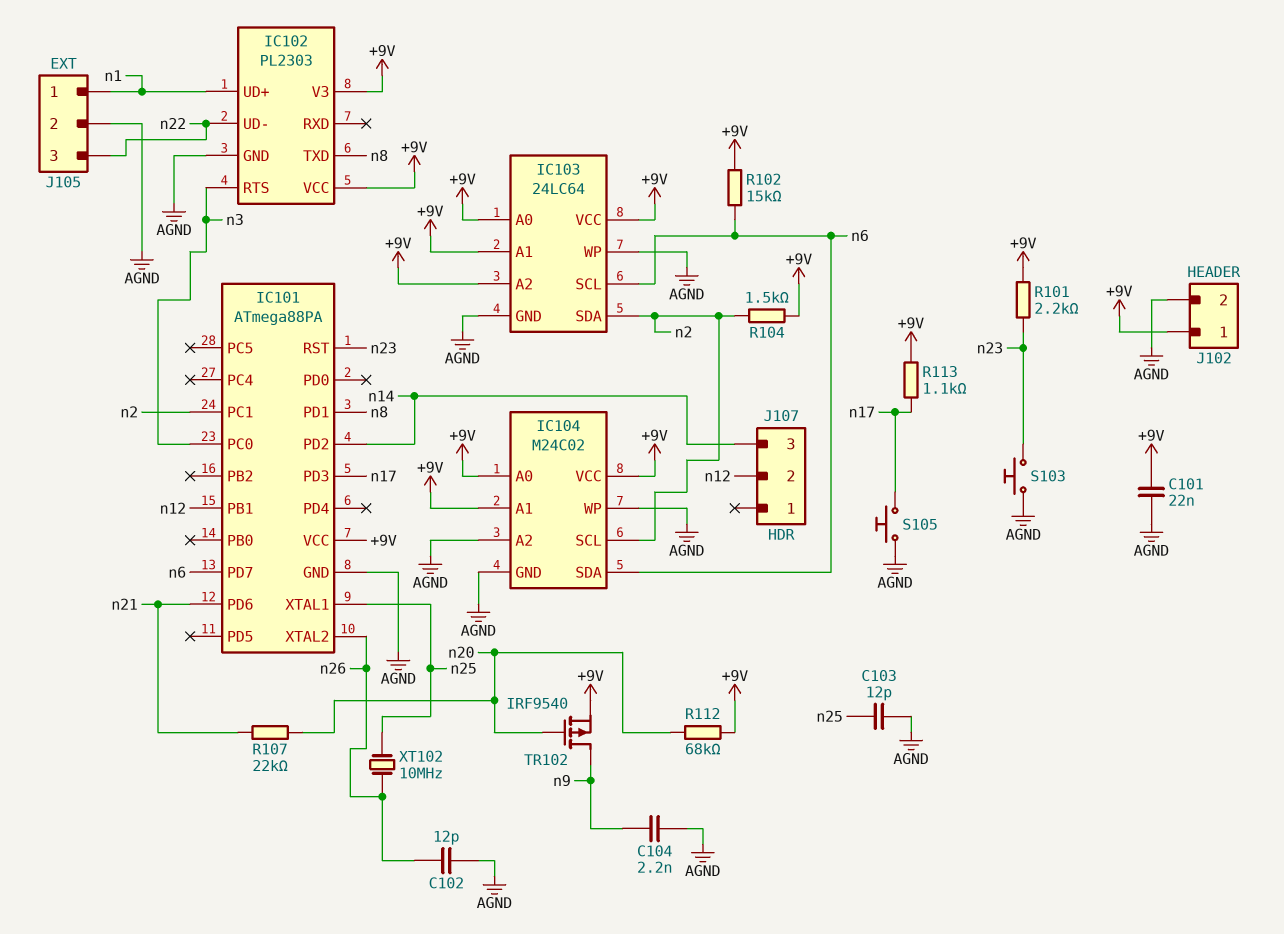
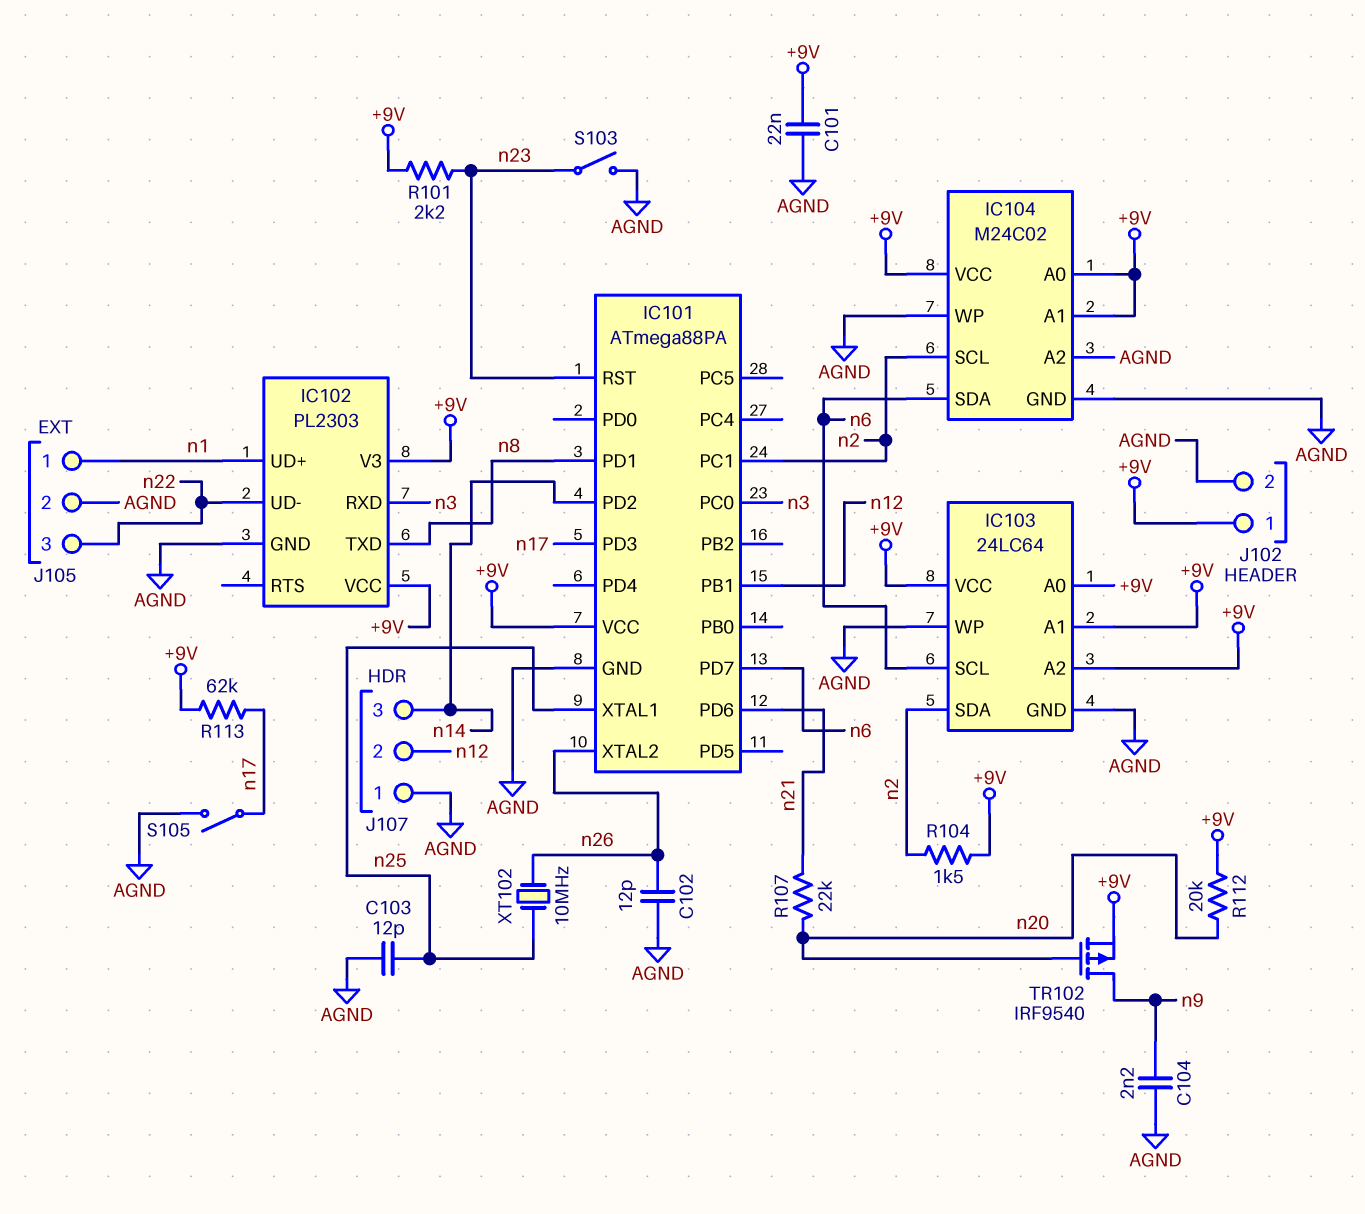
IC102 pin RTS: n3 -> none
IC102 pin RXD: none -> n3
J107 pin 1: none -> AGND
R102: 15k (+9V, n6) -> none
R112: 68k (+9V, n20) -> 20k (+9V, n20)
R113: 1.1k (+9V, n17) -> 62k (+9V, n17)
S103: button (AGND, n23) -> switch (AGND, n23)
S105: button (AGND, n17) -> switch (AGND, n17)

